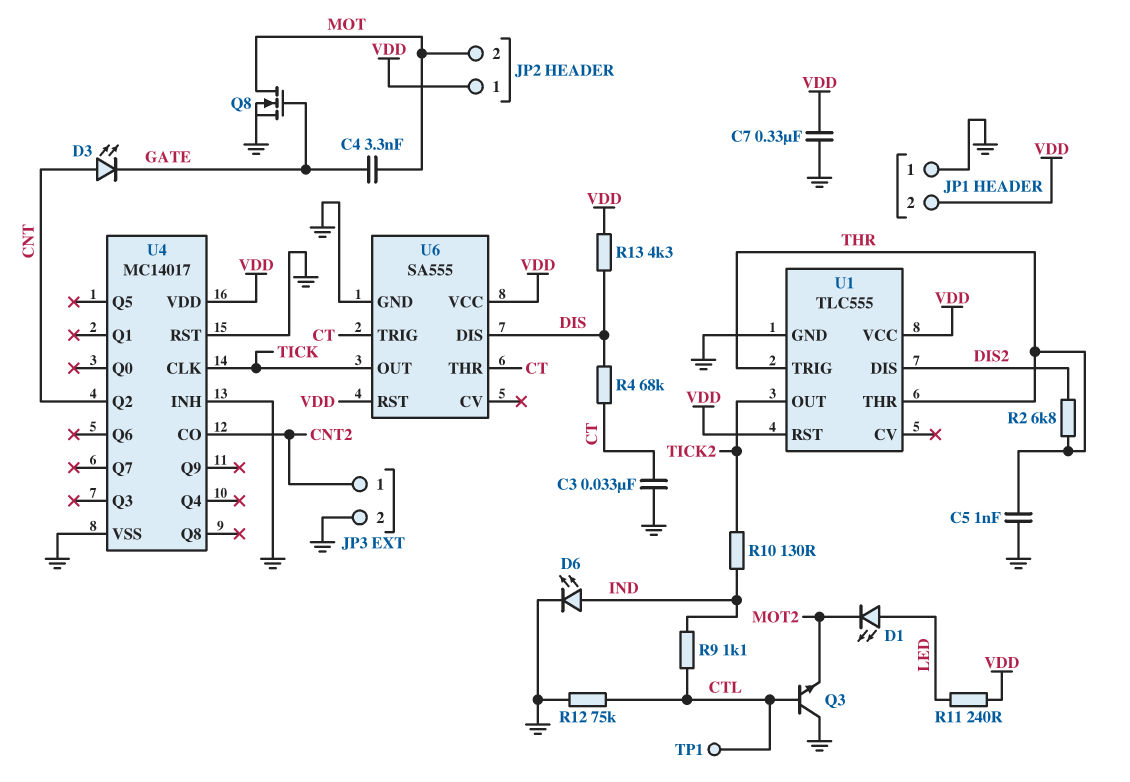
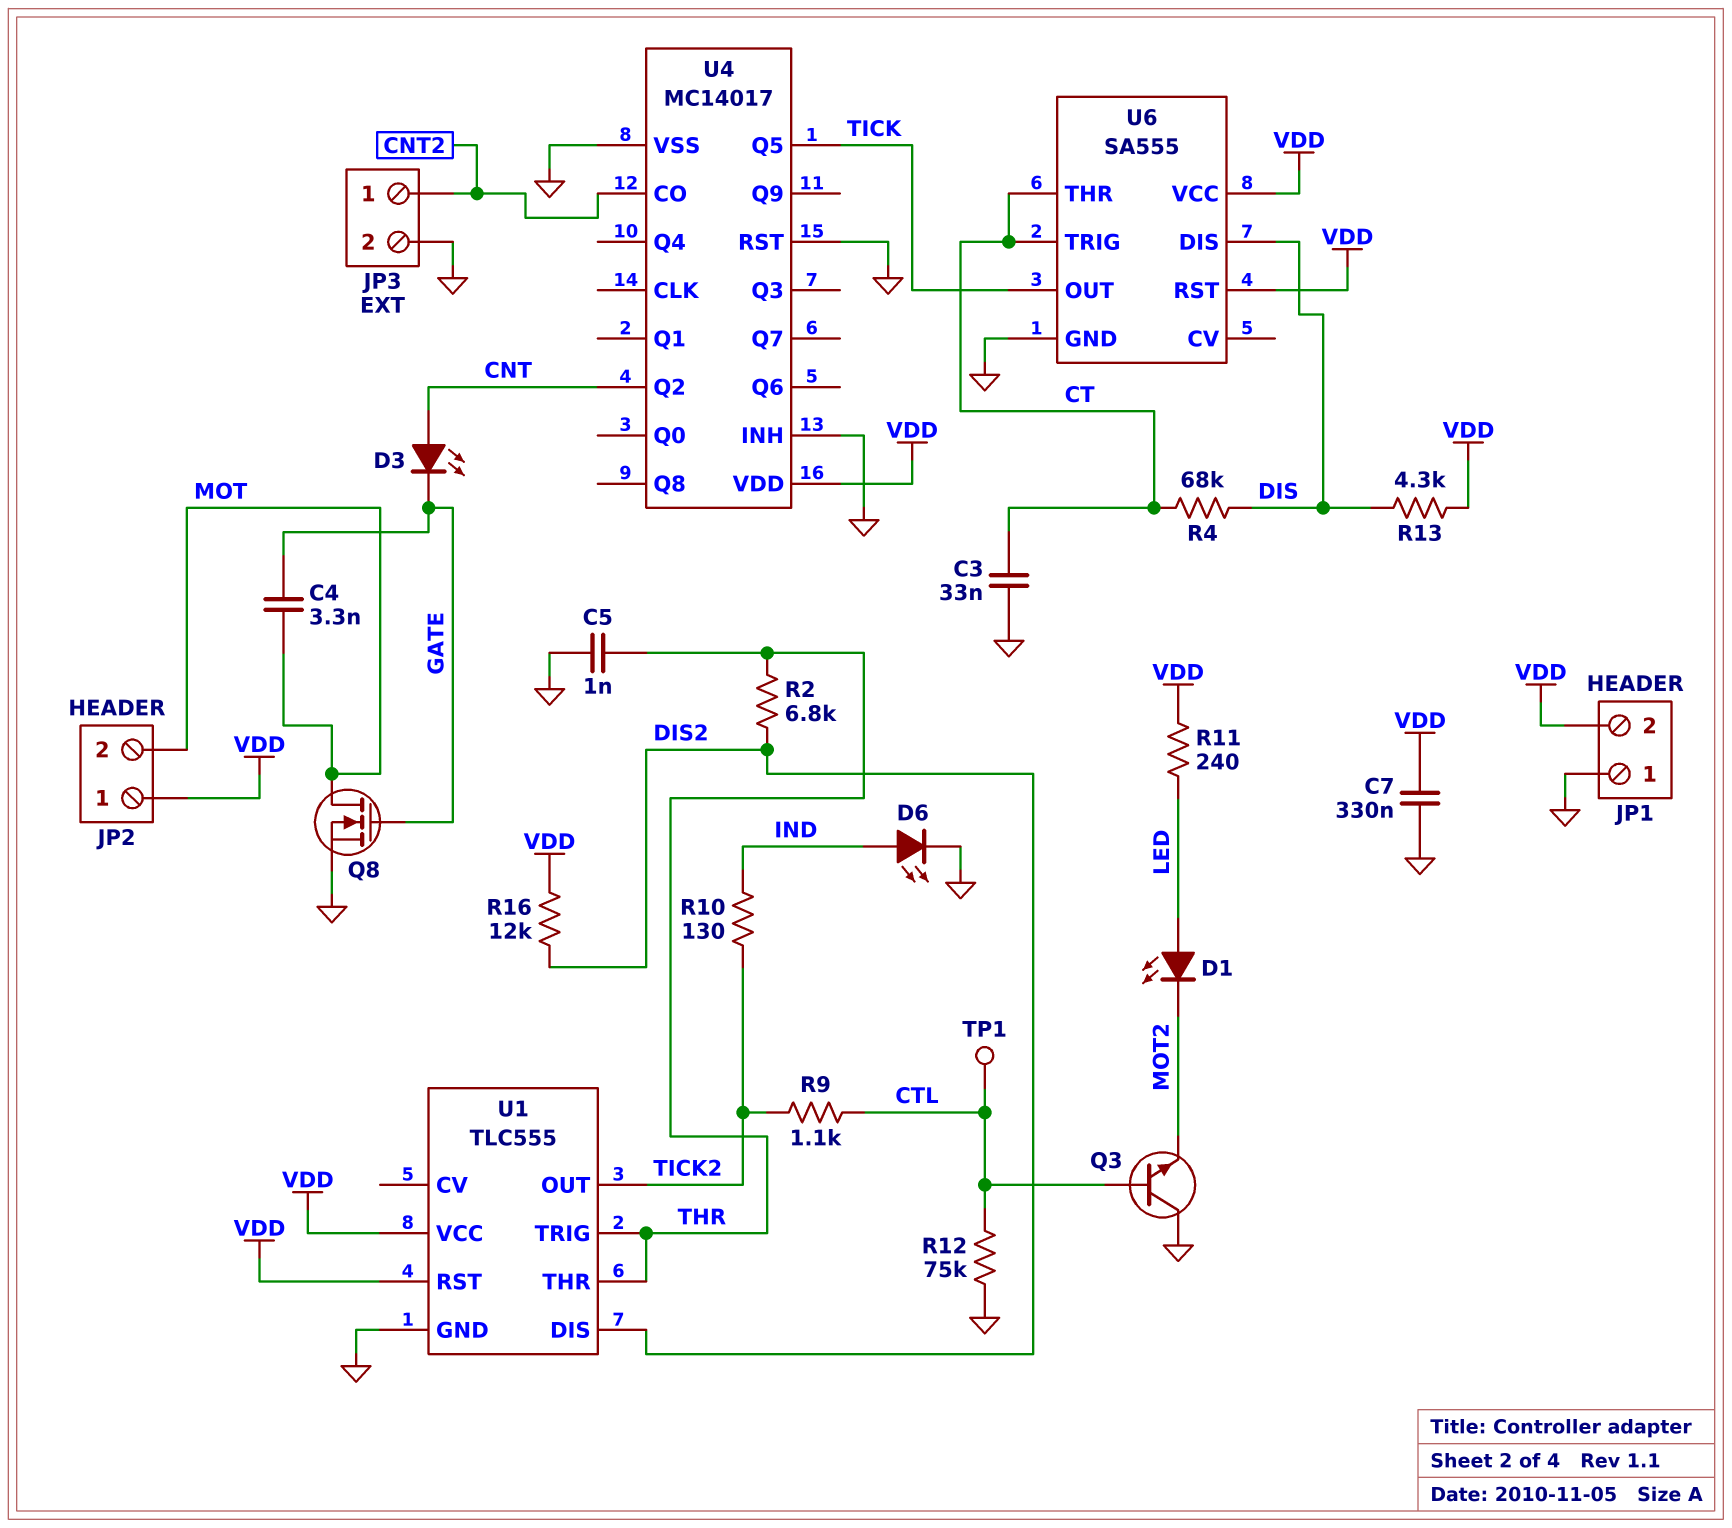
R9: 1.1k (CTL, IND) -> 1.1k (CTL, TICK2)
R16: none -> 12k (DIS2, VDD)
U4 pin CLK: TICK -> none
U4 pin Q5: none -> TICK

